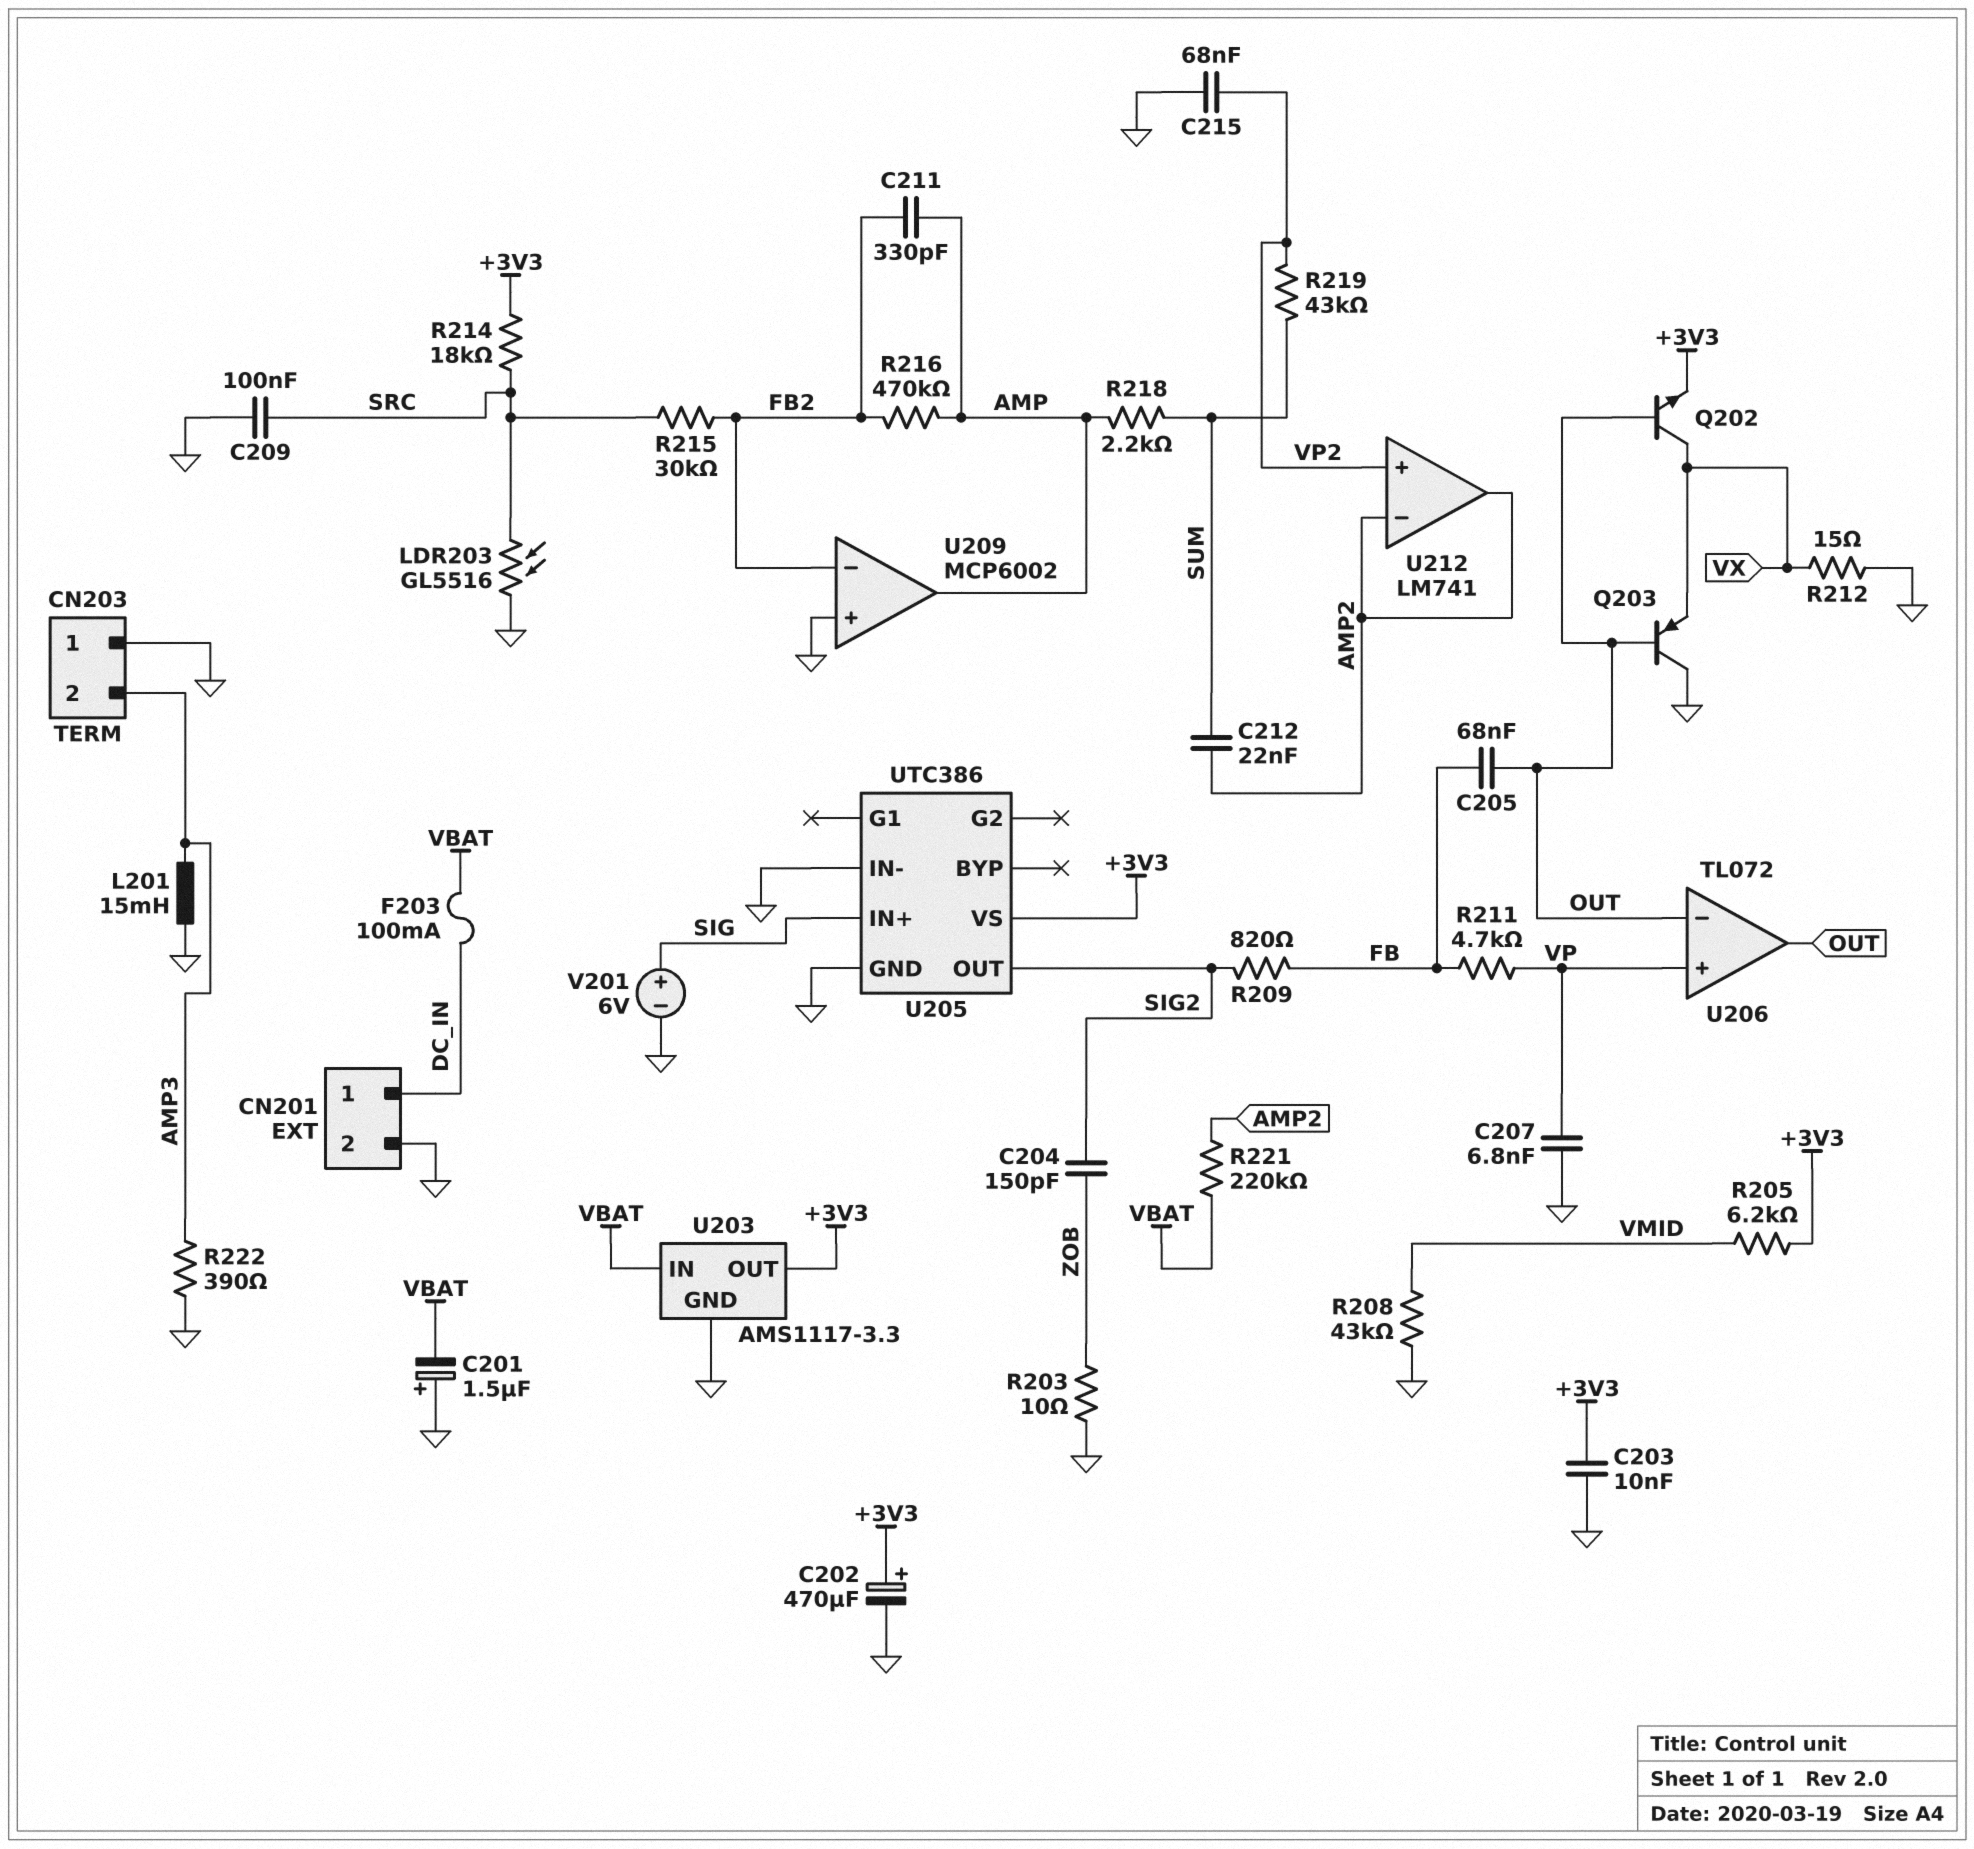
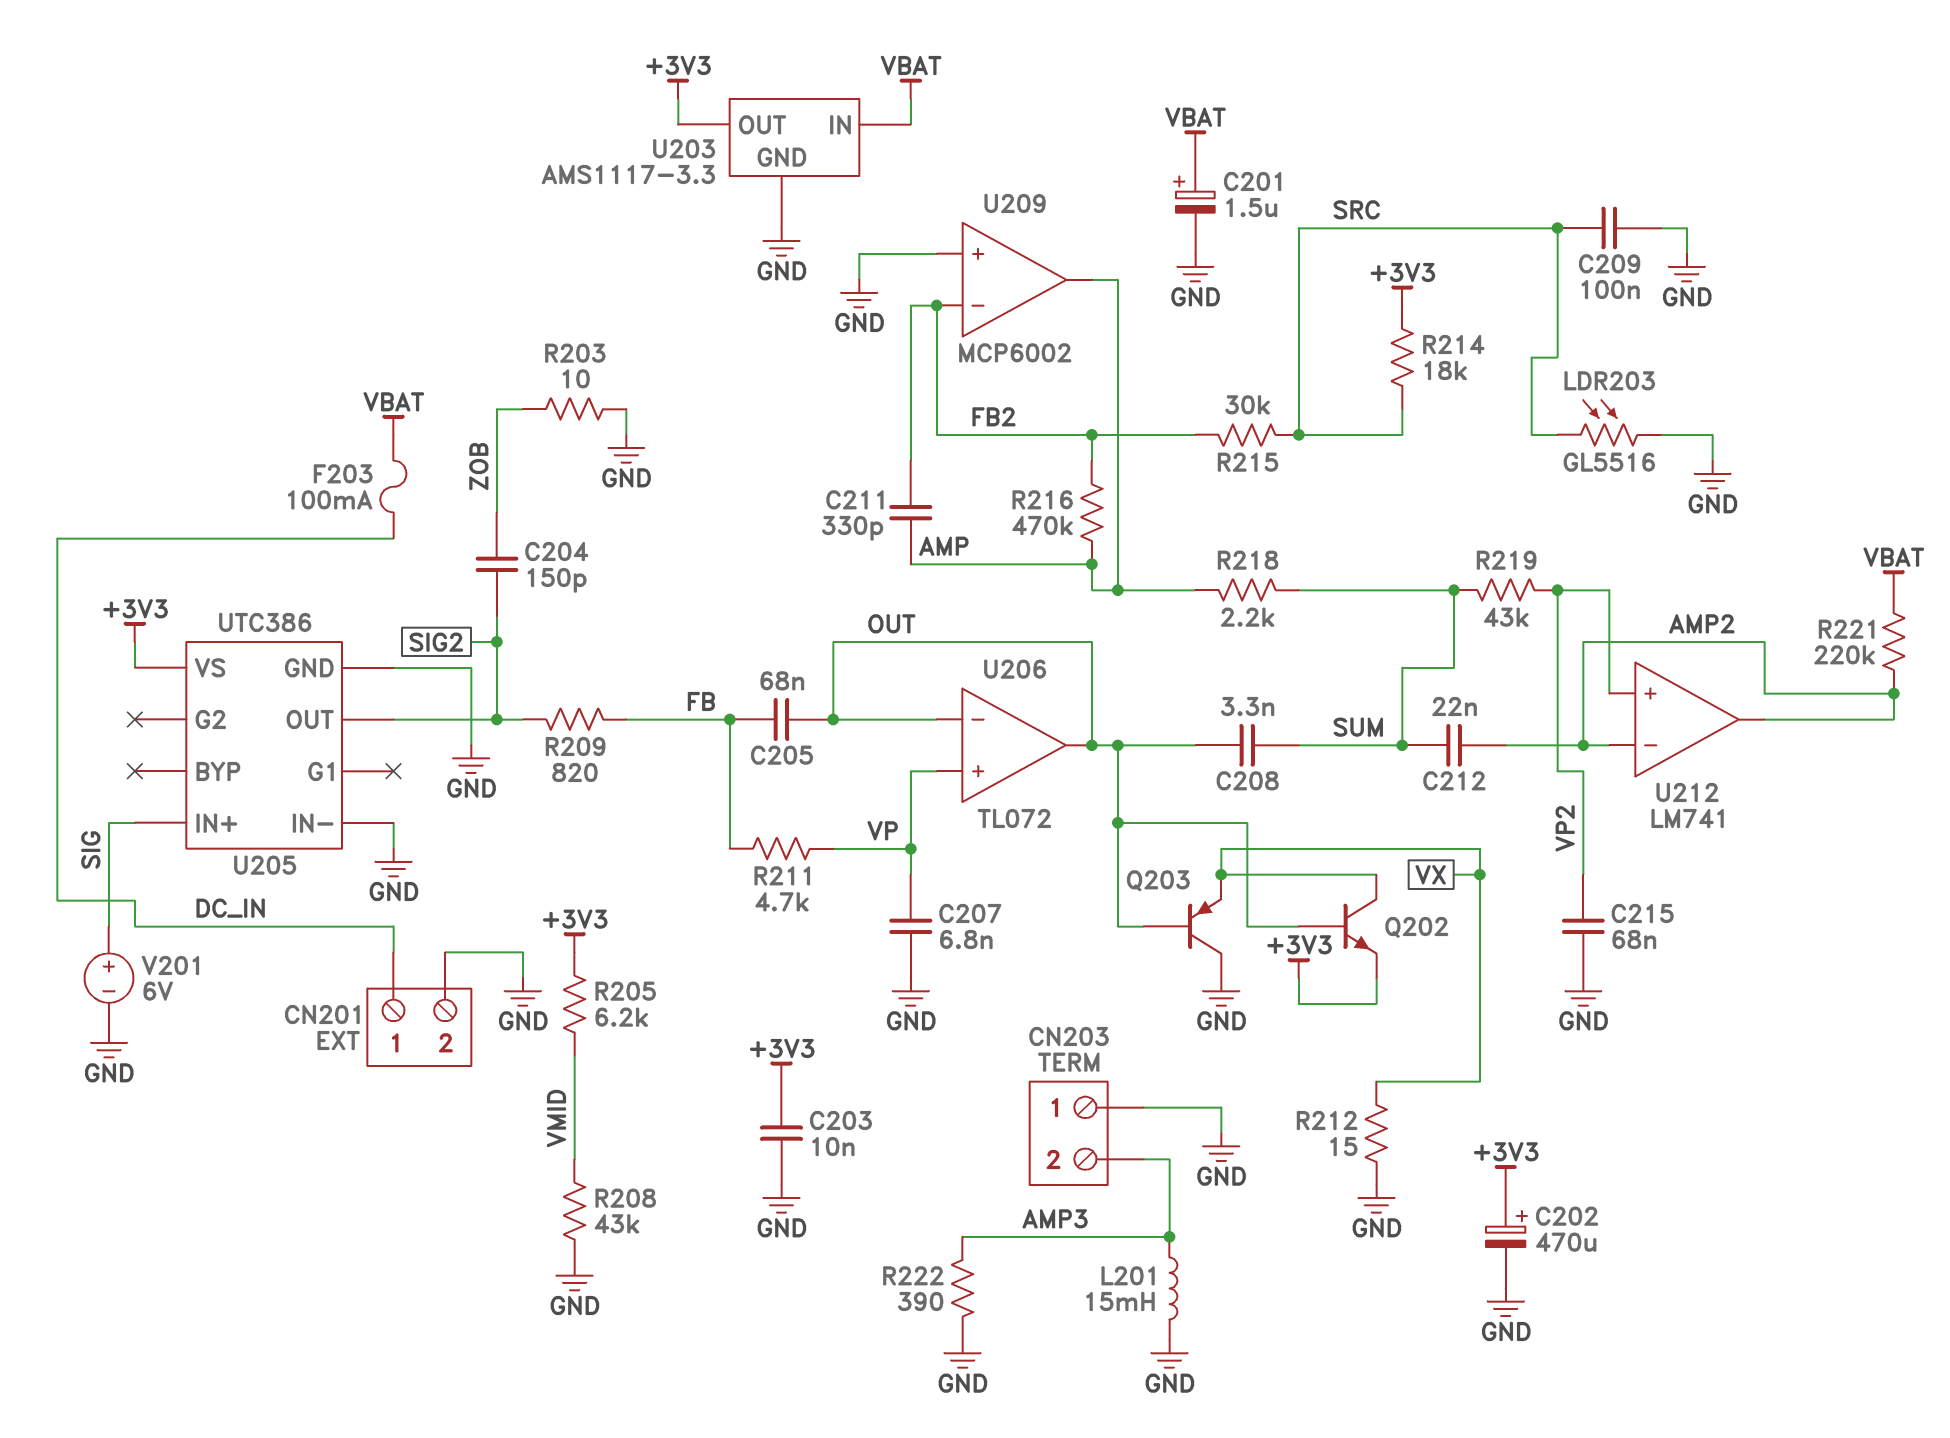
C201: 1.5uF (plus GND, minus VBAT) -> 1.5uF (plus VBAT, minus GND)
C208: none -> 3.3nF (OUT, SUM)

